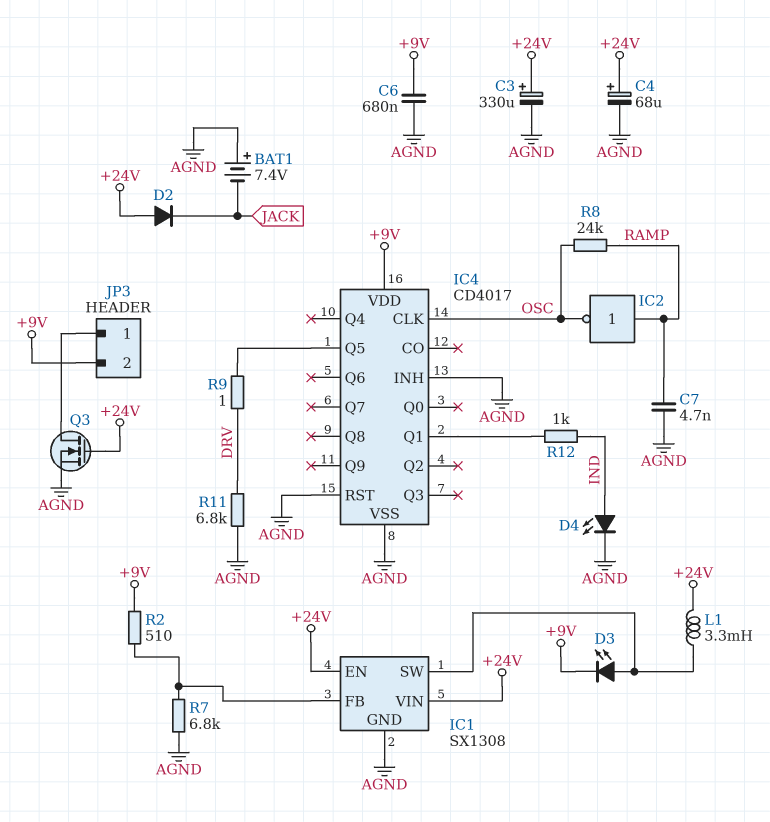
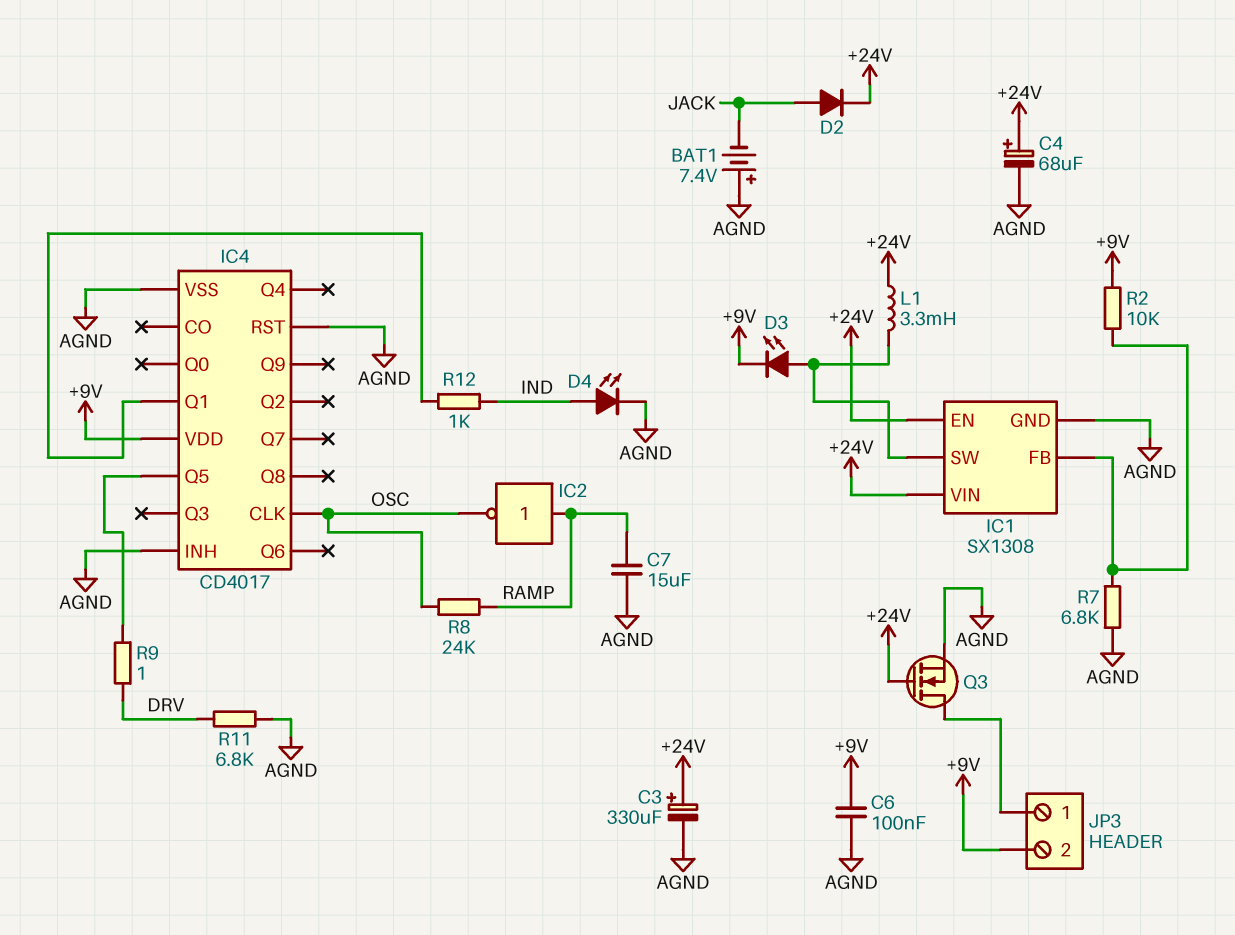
C6: 680nF (+9V, AGND) -> 100nF (+9V, AGND)
C7: 4.7nF (AGND, RAMP) -> 15uF (AGND, RAMP)
D2: diode (A +24V, K JACK) -> diode (A JACK, K +24V)
R2: 510 (+9V, IC1/FB) -> 10k (+9V, IC1/FB)

